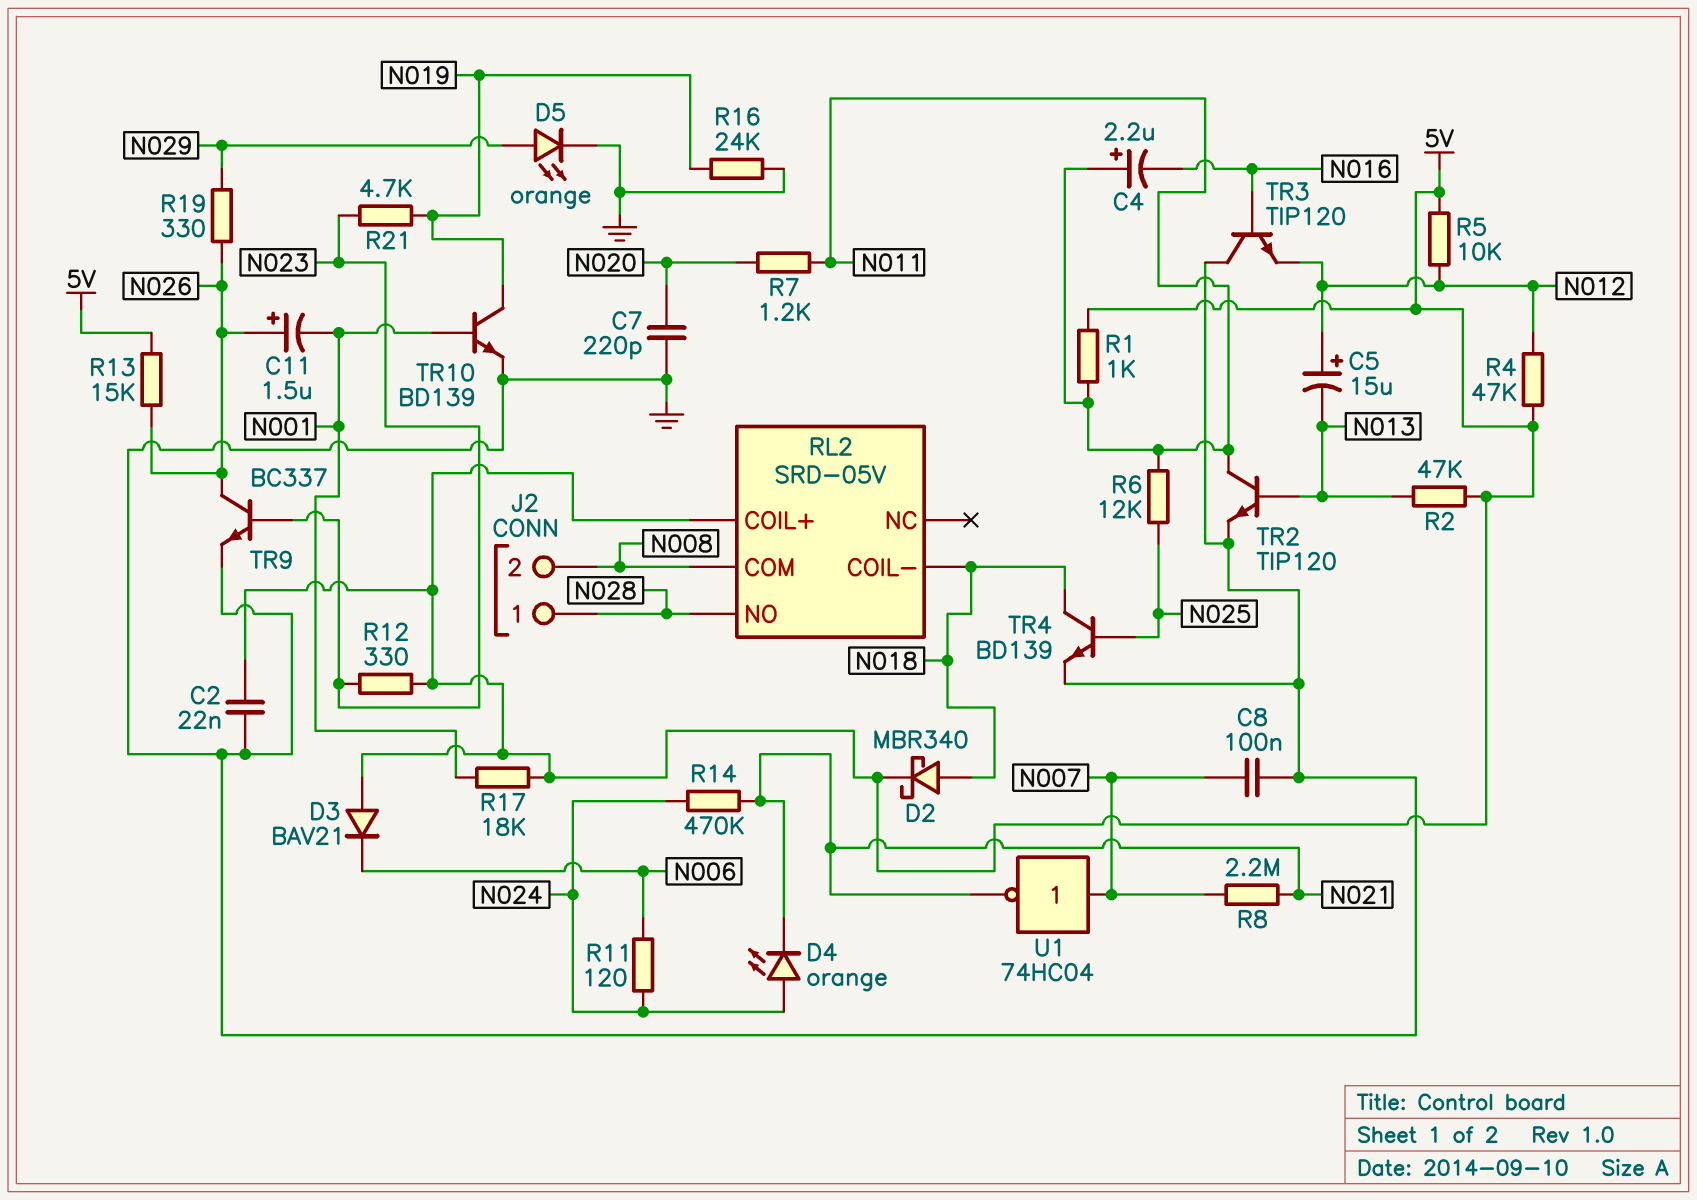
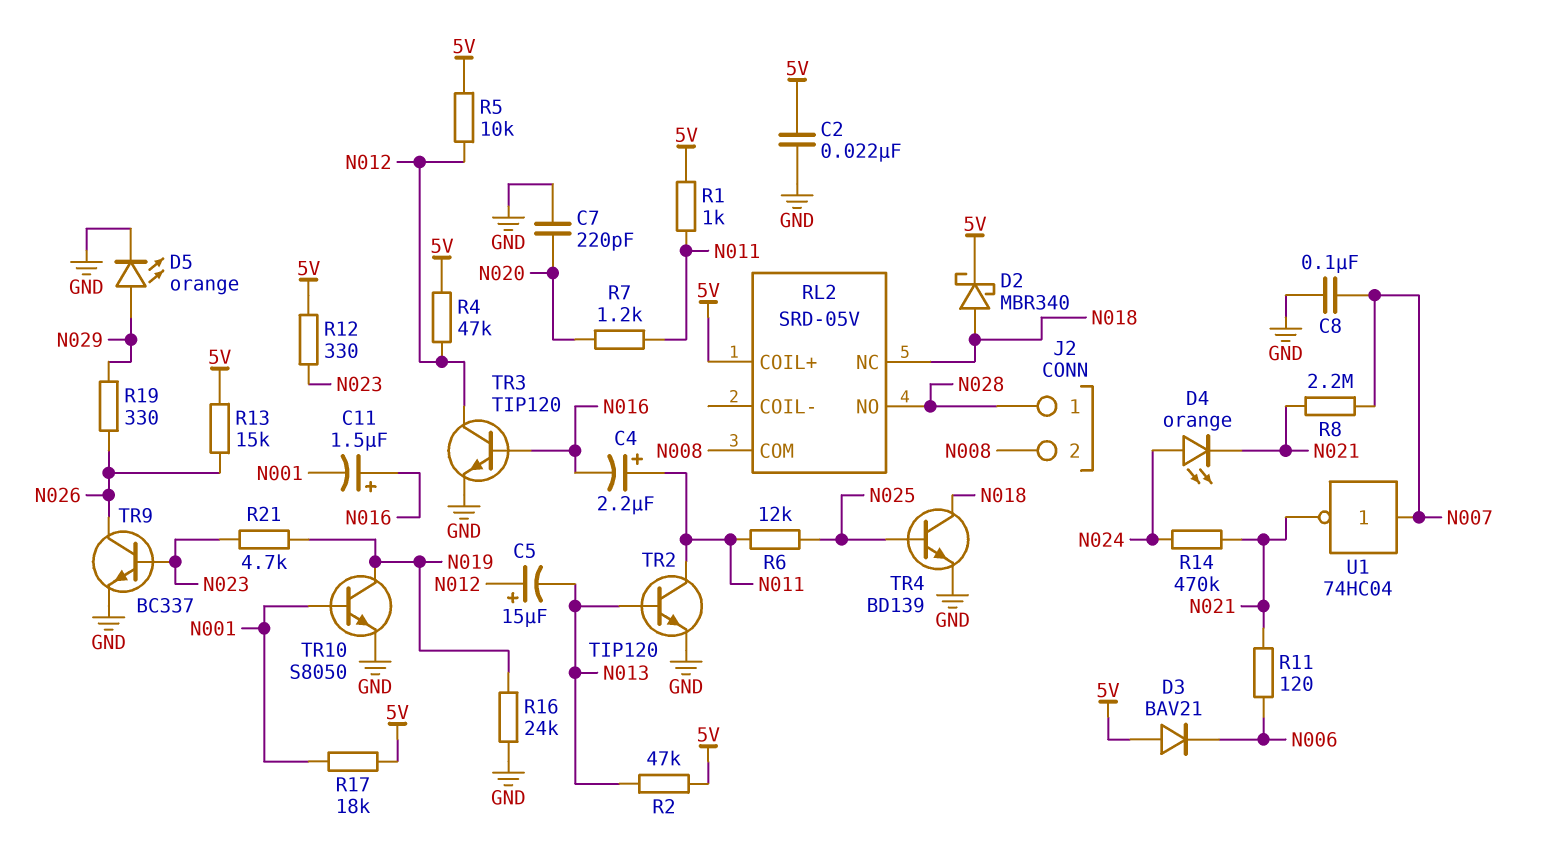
C11: 1.5uF (plus N026, minus N001) -> 1.5uF (plus N016, minus N001)
R11: 120 (N006, N024) -> 120 (N006, N021)
RL2 pin COIL-: N018 -> none
RL2 pin NC: none -> N018
TR3: NPN TIP120 (B N016, C GND, E N012) -> NPN TIP120 (B N016, C N012, E GND)
TR10: NPN BD139 (B N001, C N019, E GND) -> NPN S8050 (B N001, C N019, E GND)

